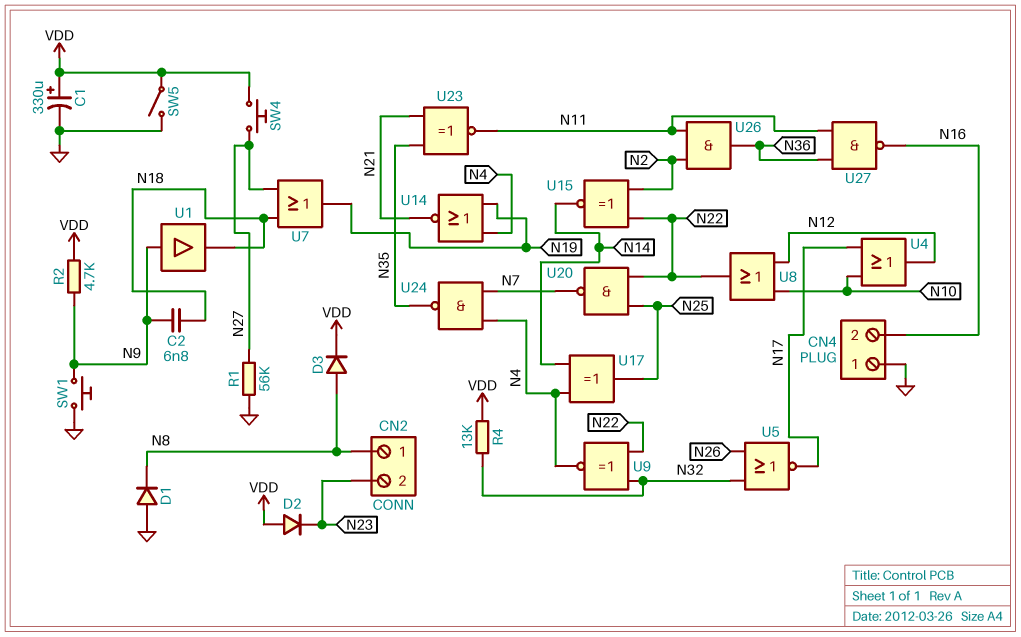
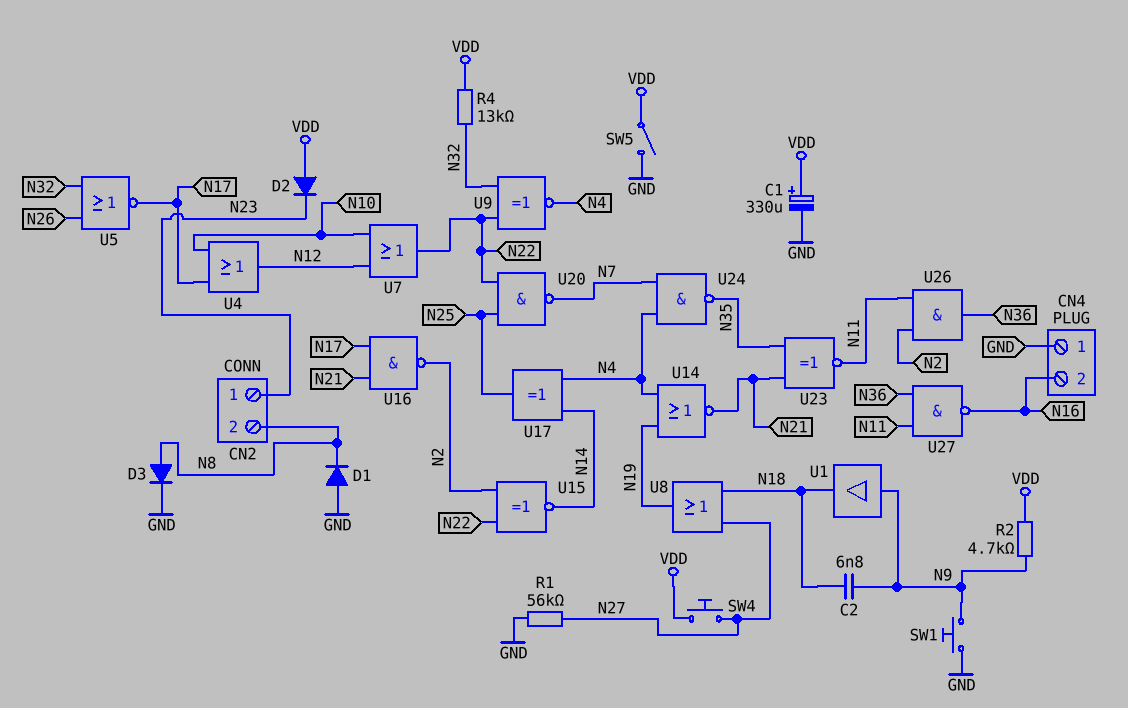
CN2 pin 1: N8 -> N23
CN2 pin 2: N23 -> N8
D3: diode (A N8, K VDD) -> diode (A N8, K GND)
U7: OR (in N18, in N27, out N19) -> OR (in N10, in N12, out N22)
U8: OR (in N10, in N12, out N22) -> OR (in N18, in N27, out N19)
U16: none -> NAND (in N17, in N21, out N2)

